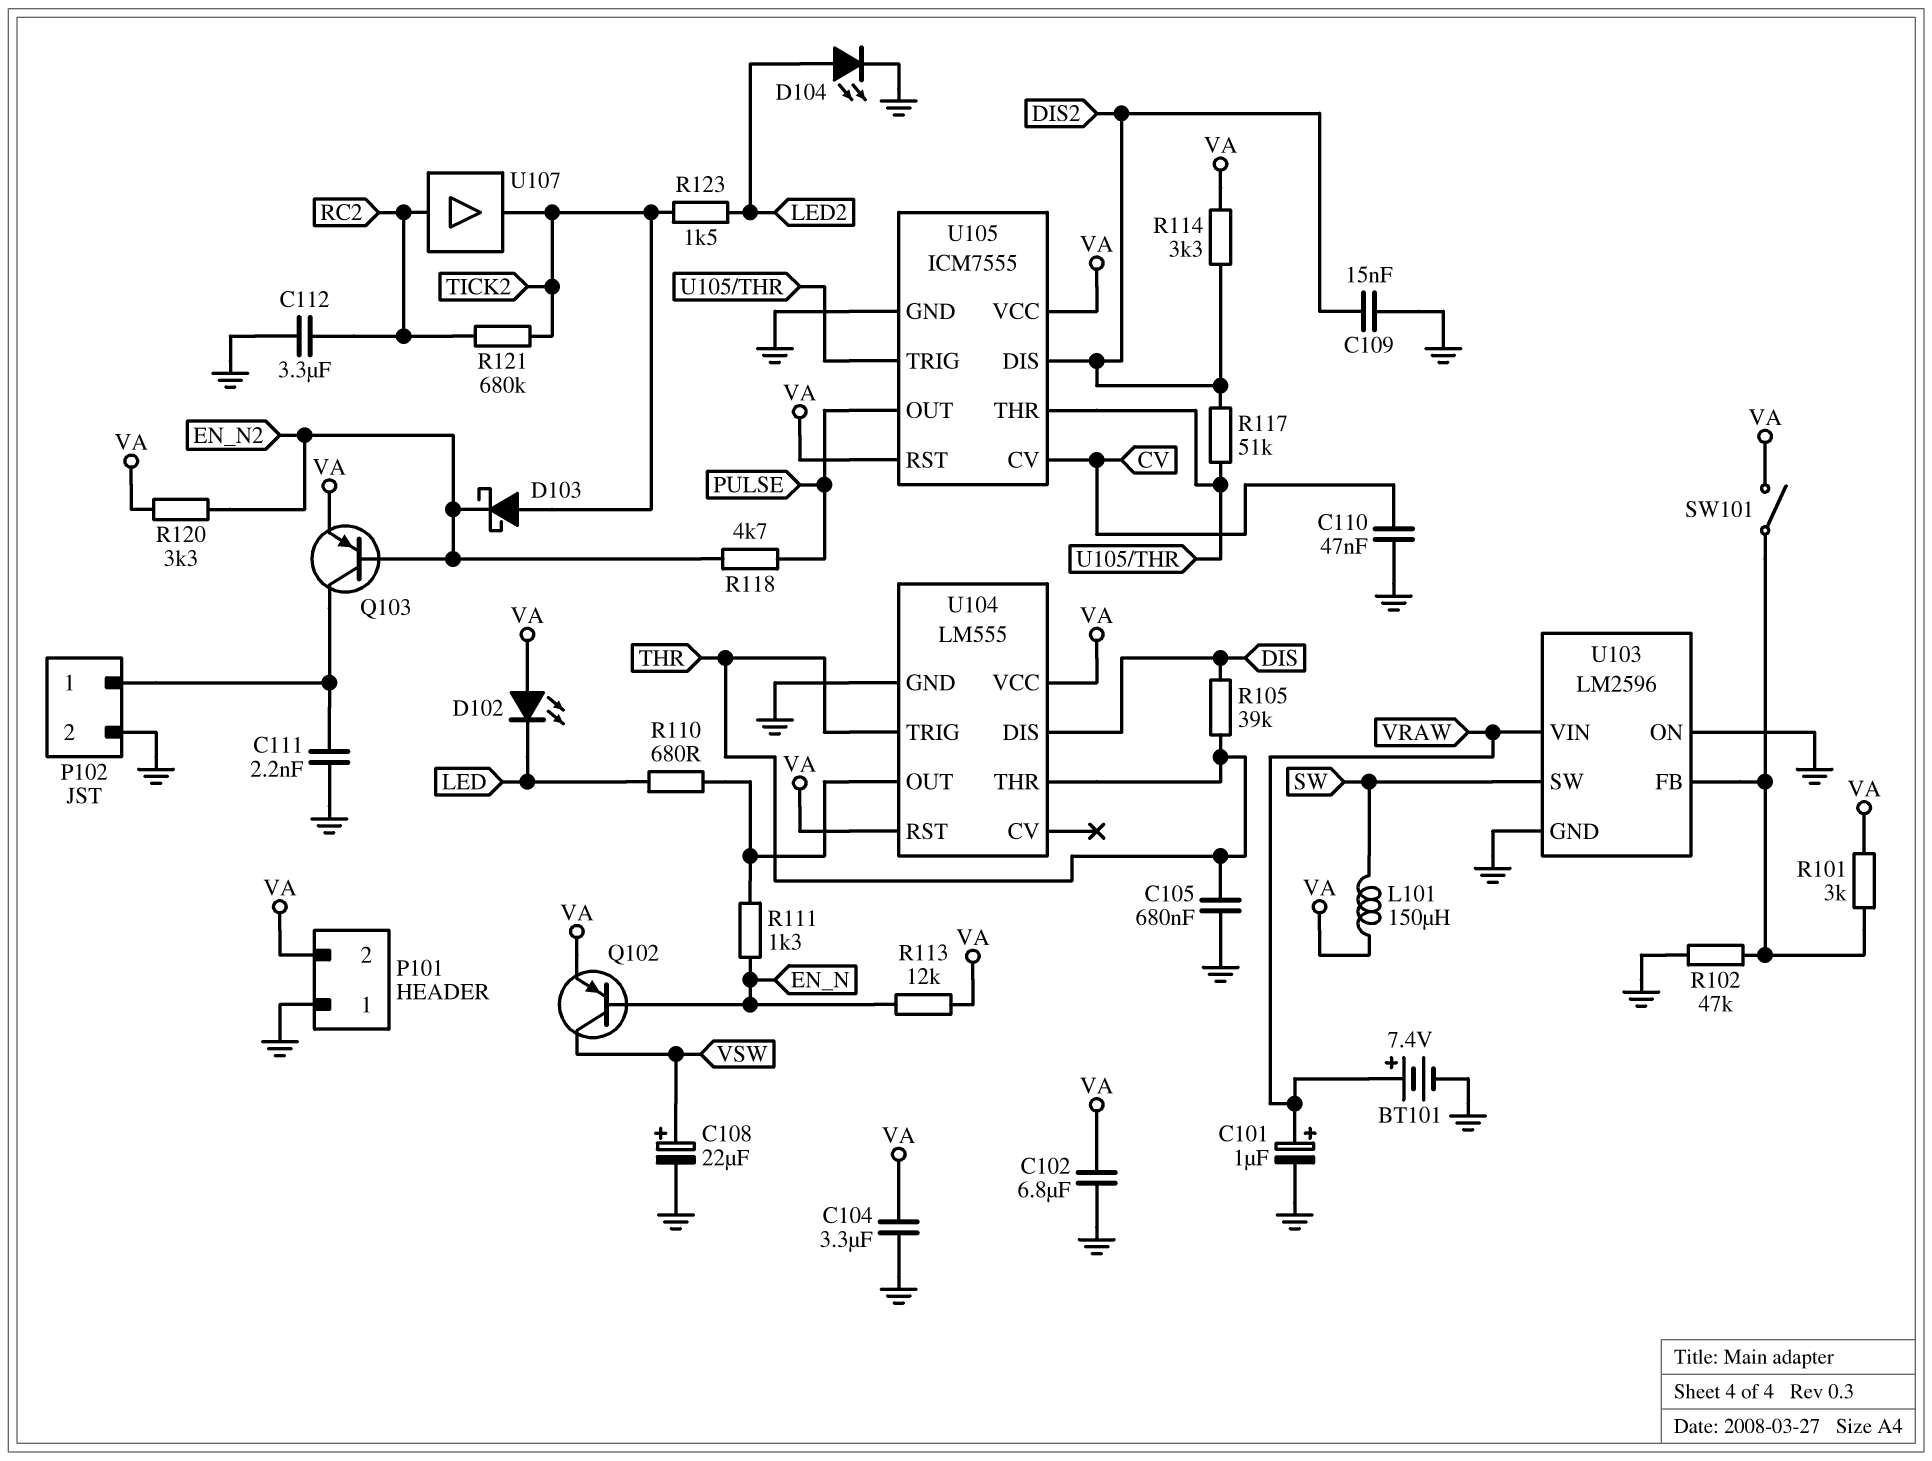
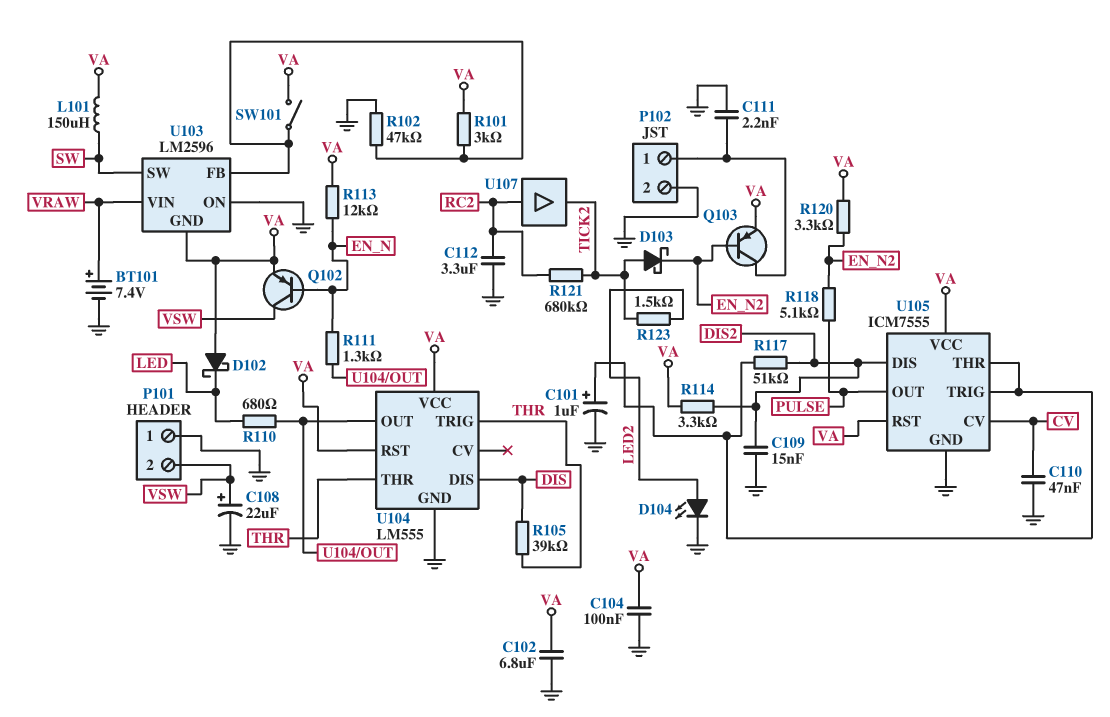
C101: 1uF (plus VRAW, minus GND) -> 1uF (plus U105/THR, minus GND)
C104: 3.3uF (GND, VA) -> 100nF (GND, VA)
C105: 680nF (GND, THR) -> none
D102: LED (A VA, K LED) -> schottky (A VA, K LED)
P101 pin 2: VA -> VSW
R118: 4.7k (EN_N2, PULSE) -> 5.1k (EN_N2, PULSE)
U103 pin GND: GND -> VA

